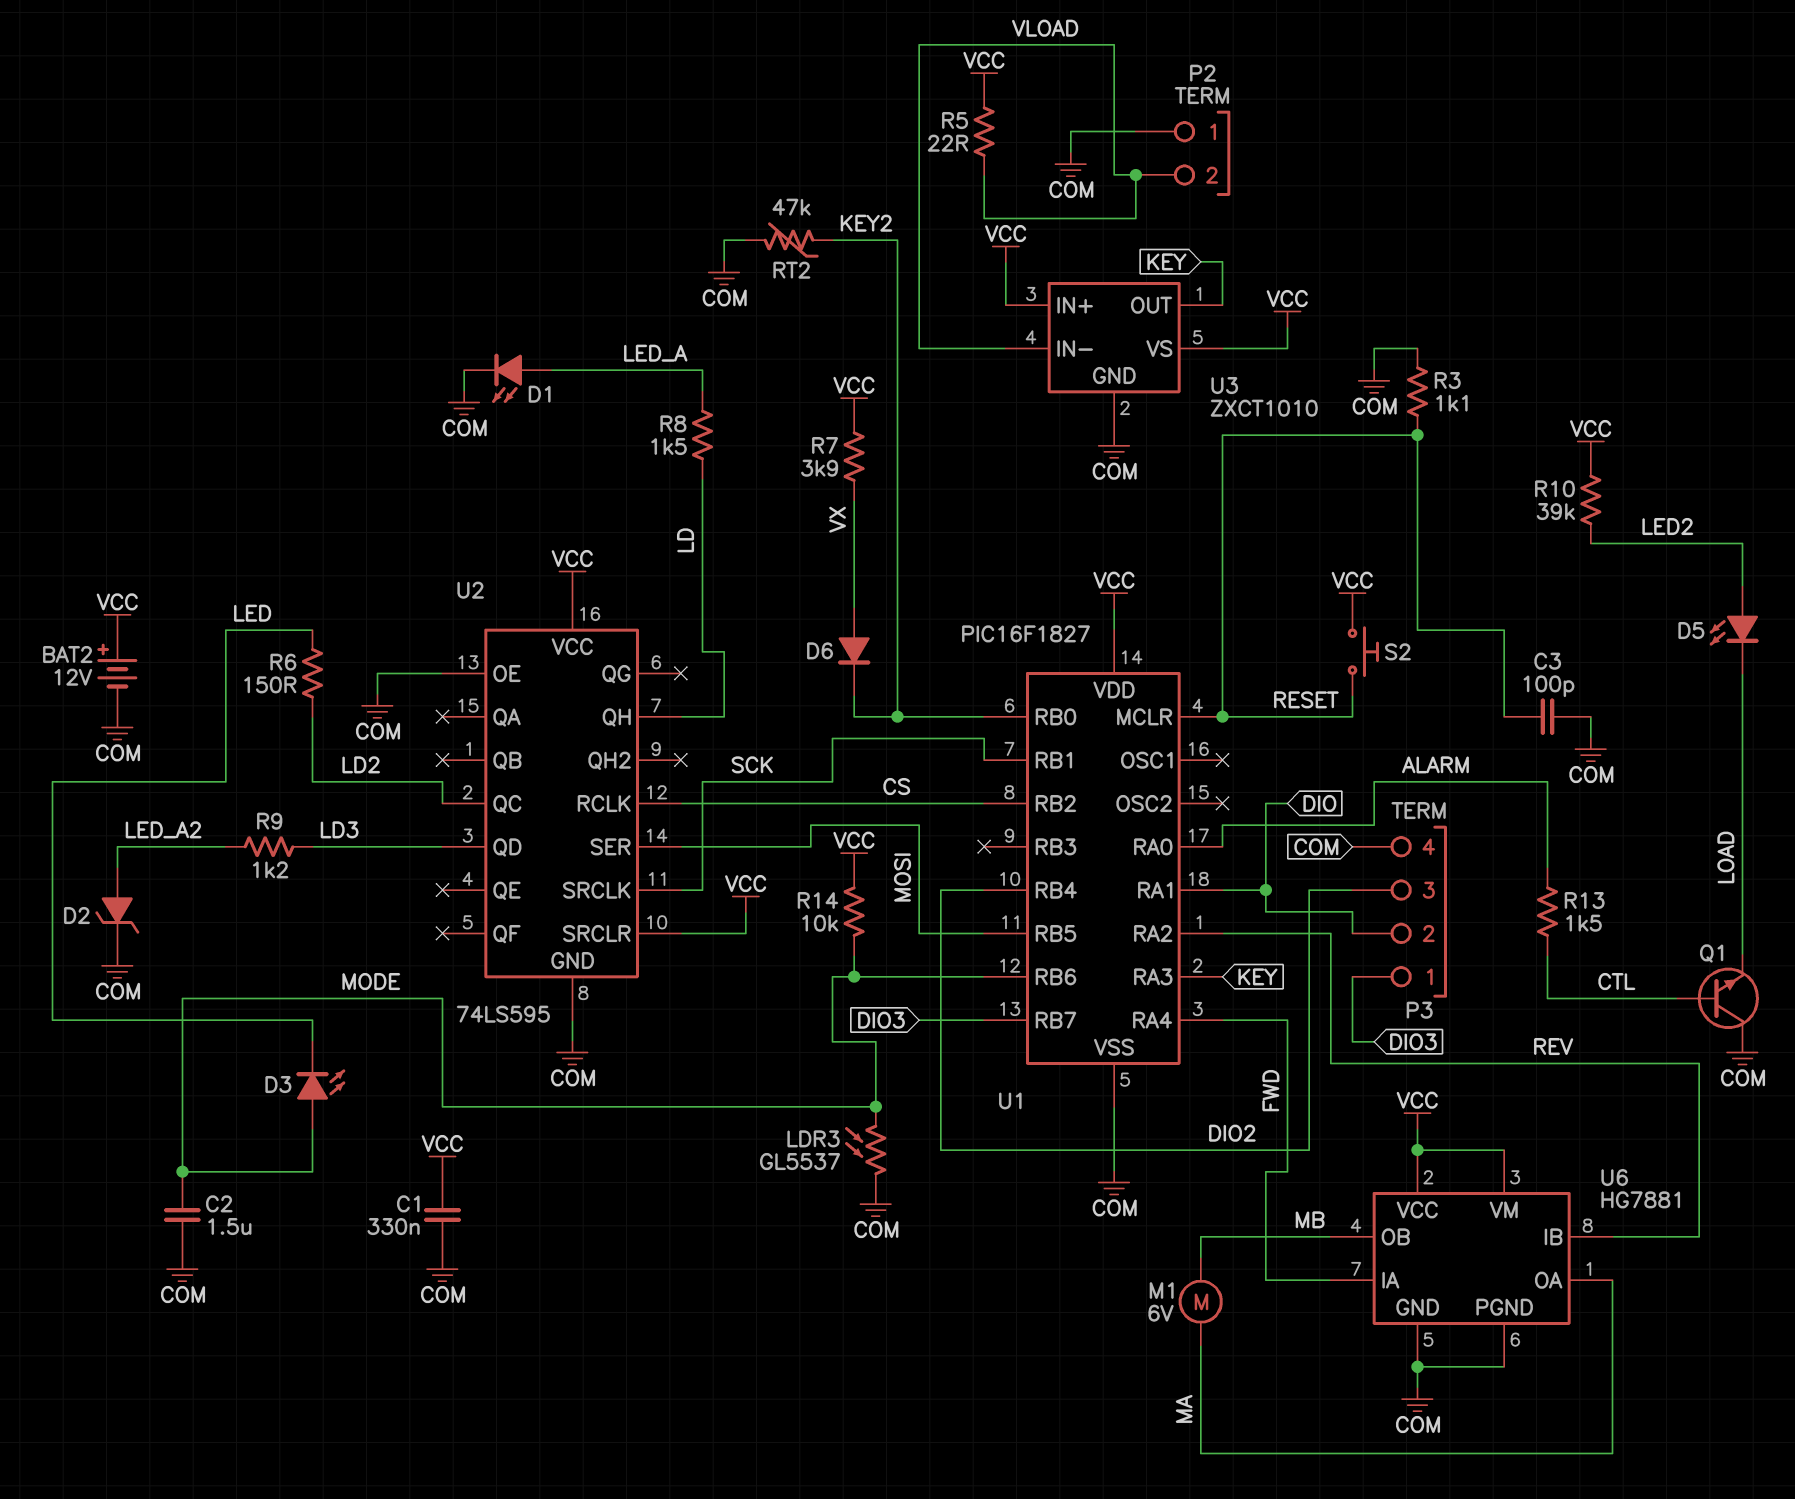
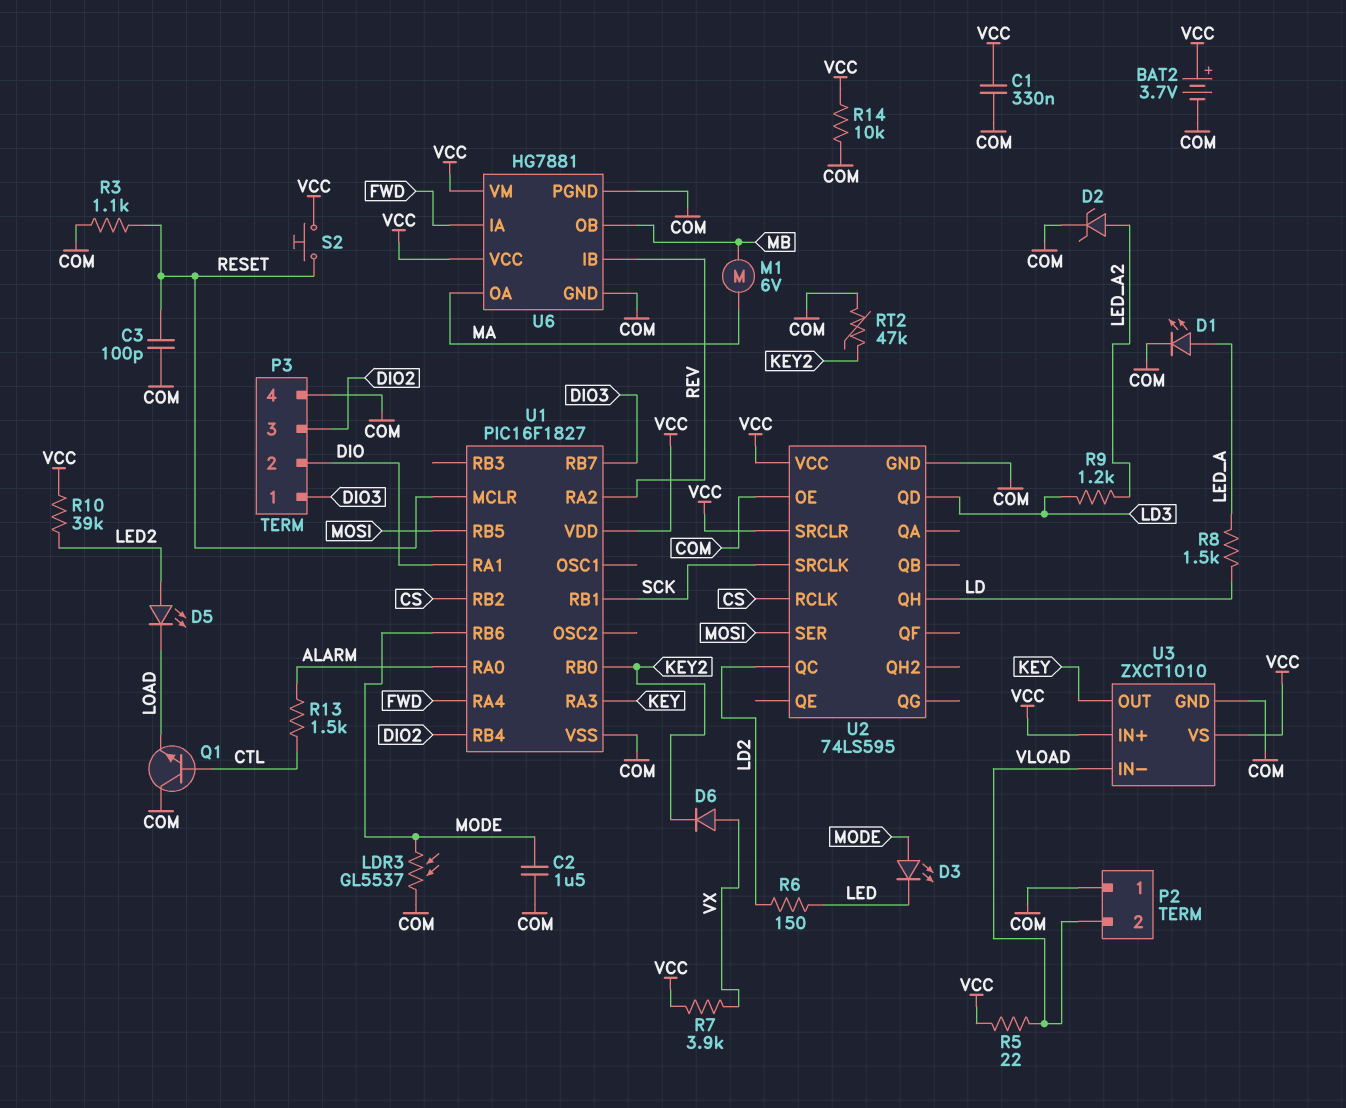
BAT2: 12V (plus VCC, minus COM) -> 3.7V (plus VCC, minus COM)
R14: 10k (MODE, VCC) -> 10k (COM, VCC)

